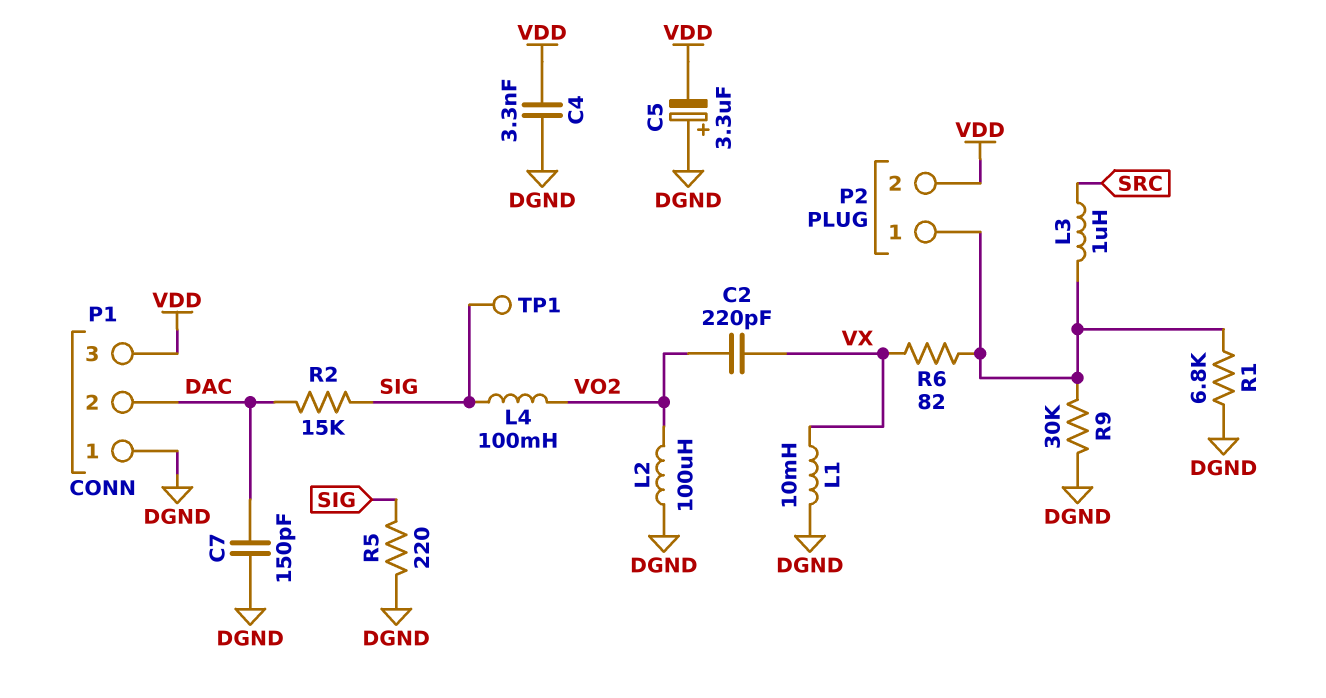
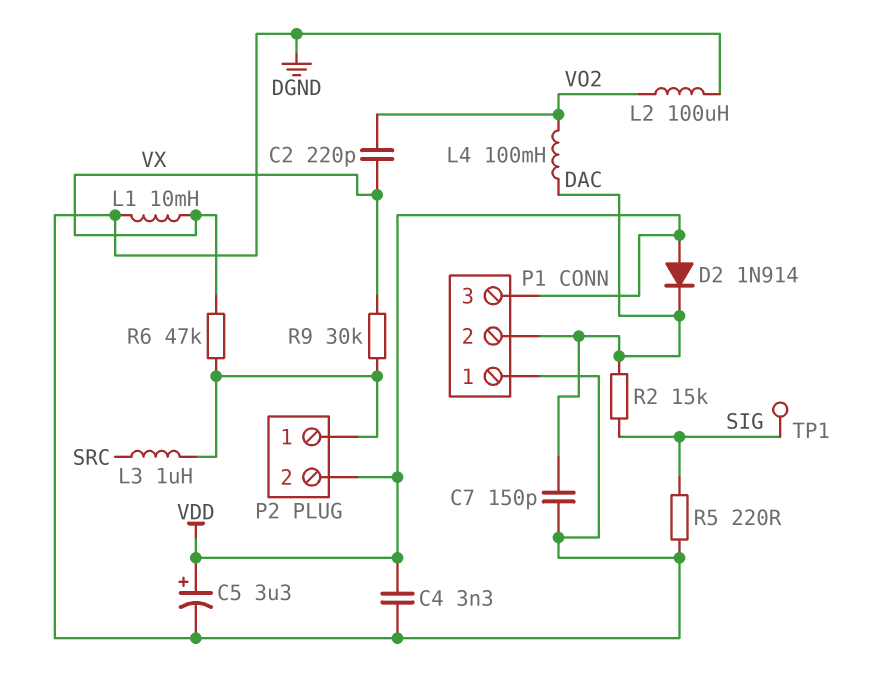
C5: 3.3uF (plus DGND, minus VDD) -> 3.3uF (plus VDD, minus DGND)
D2: none -> diode 1N914 (A VDD, K DAC)
L4: 100mH (SIG, VO2) -> 100mH (DAC, VO2)
R1: 6.8k (DGND, P2/1) -> none
R6: 82 (P2/1, VX) -> 47k (P2/1, VX)
R9: 30k (DGND, P2/1) -> 30k (P2/1, VX)

